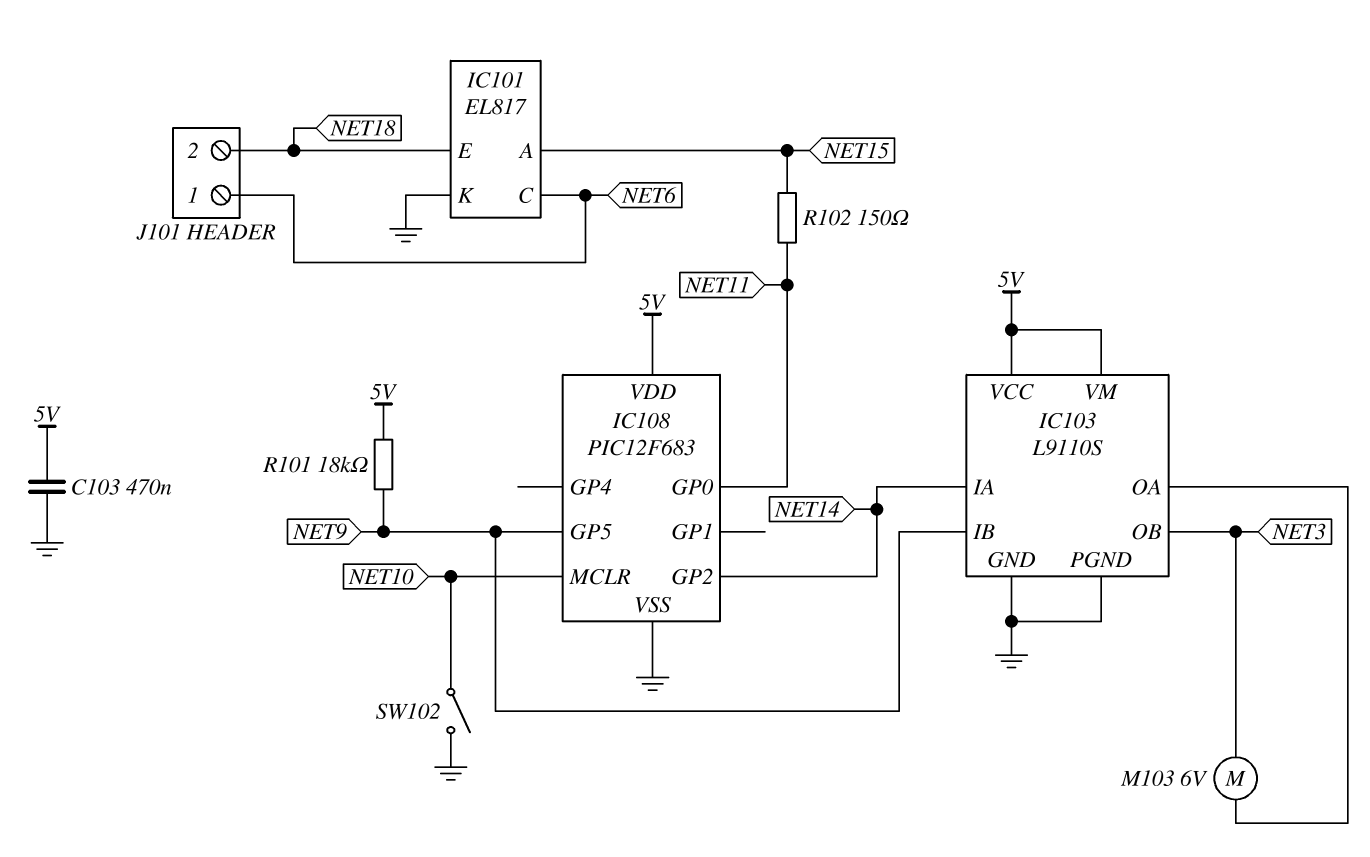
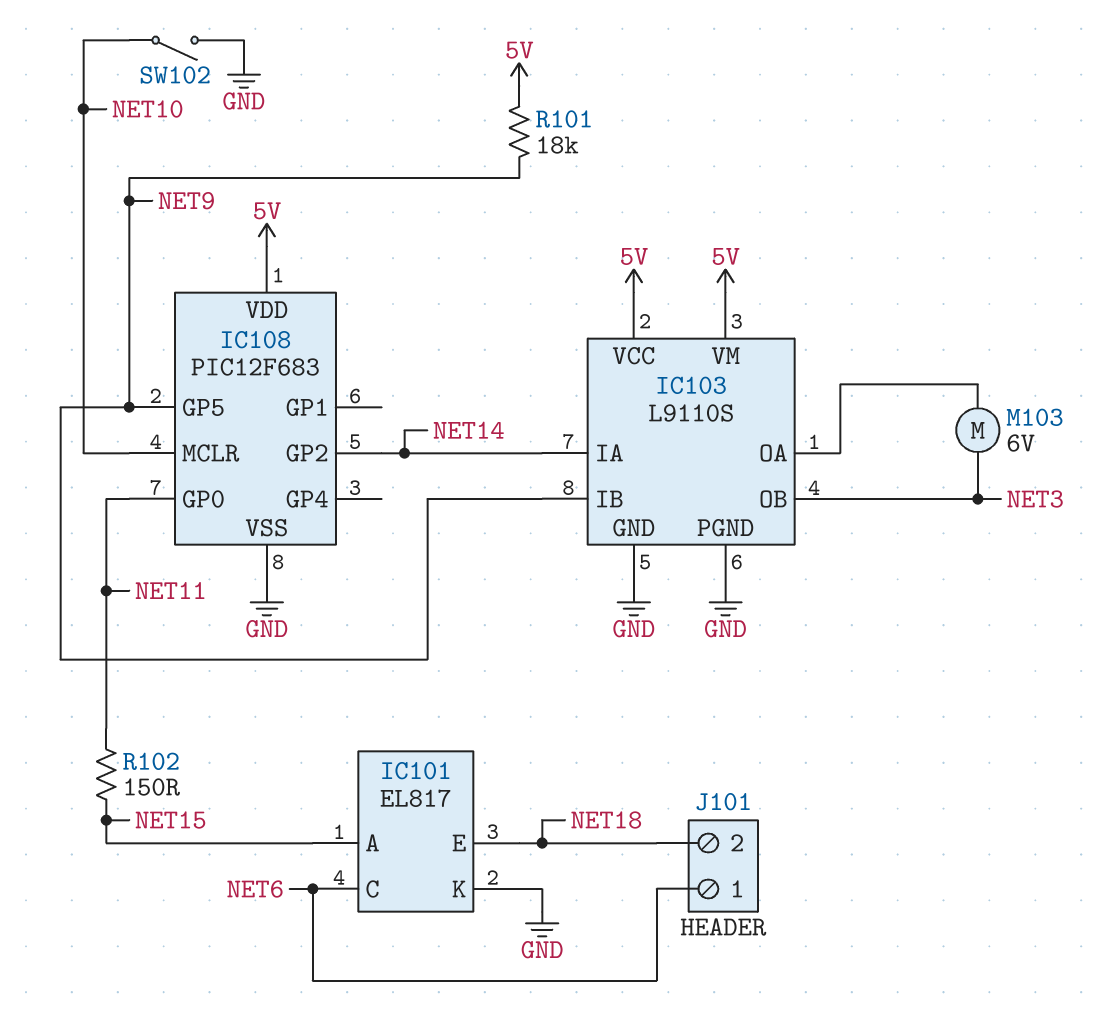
C103: 470nF (5V, GND) -> none

